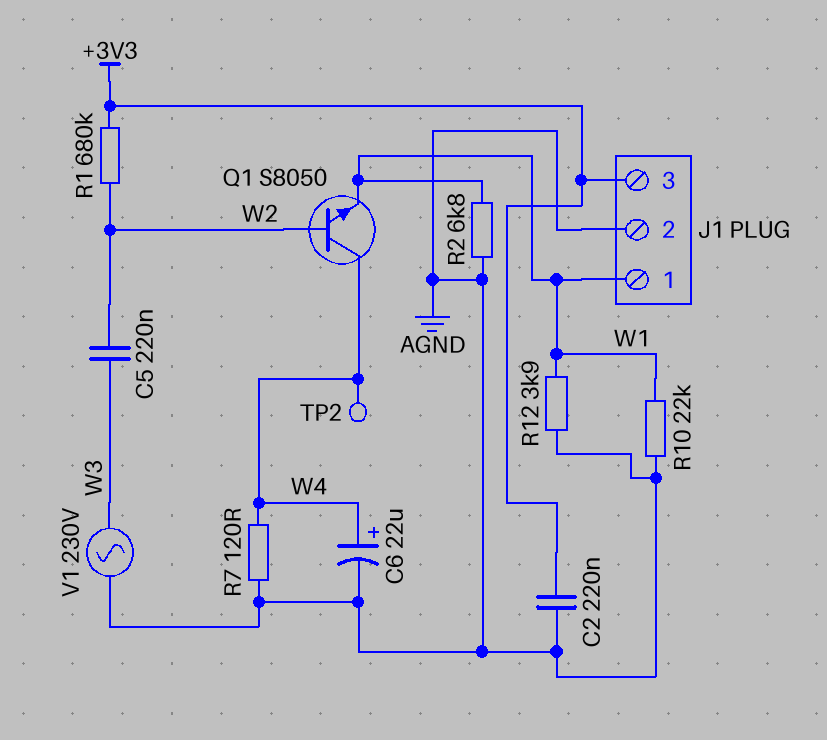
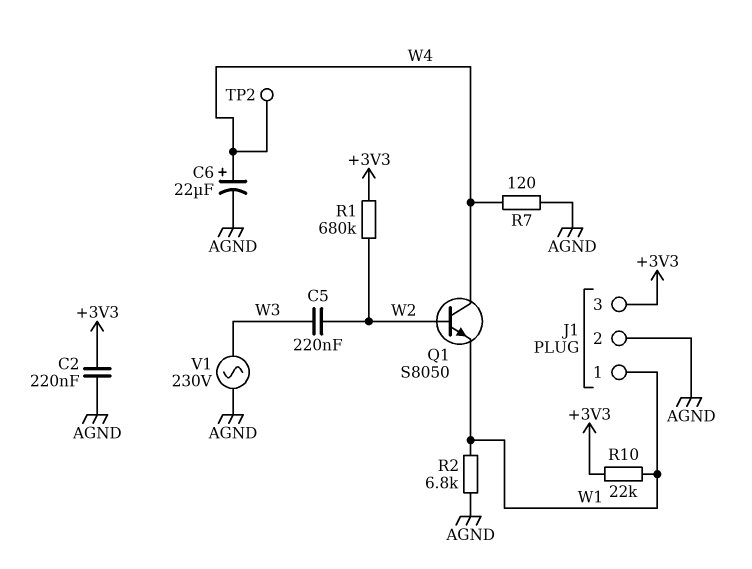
R10: 22k (AGND, W1) -> 22k (+3V3, W1)
R12: 3.9k (AGND, W1) -> none

